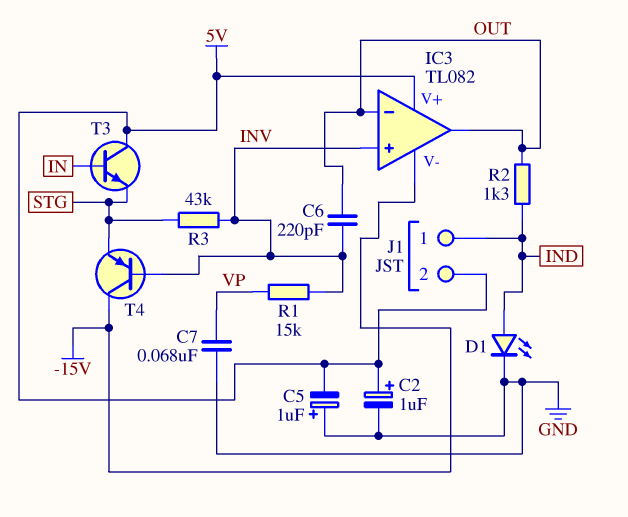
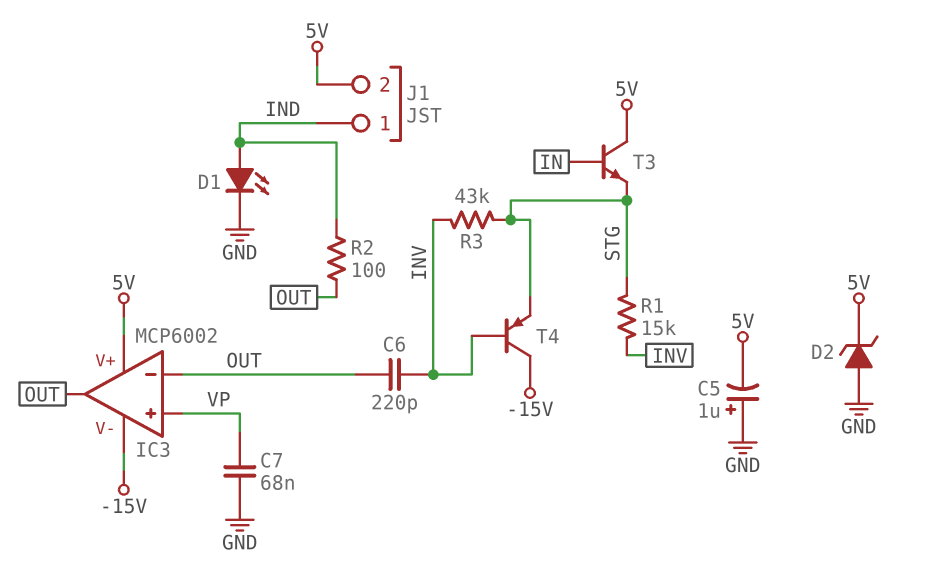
C2: 1uF (plus 5V, minus GND) -> none
D2: none -> zener (A GND, K 5V)
IC3: TL082 -> MCP6002
IC3 pin in+: INV -> VP
R1: 15k (INV, VP) -> 15k (INV, STG)
R2: 1.3k (IND, OUT) -> 100 (IND, OUT)

